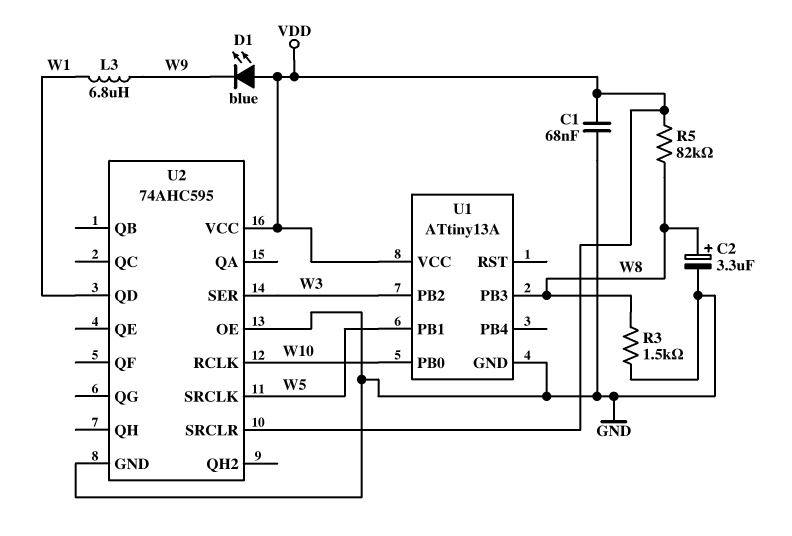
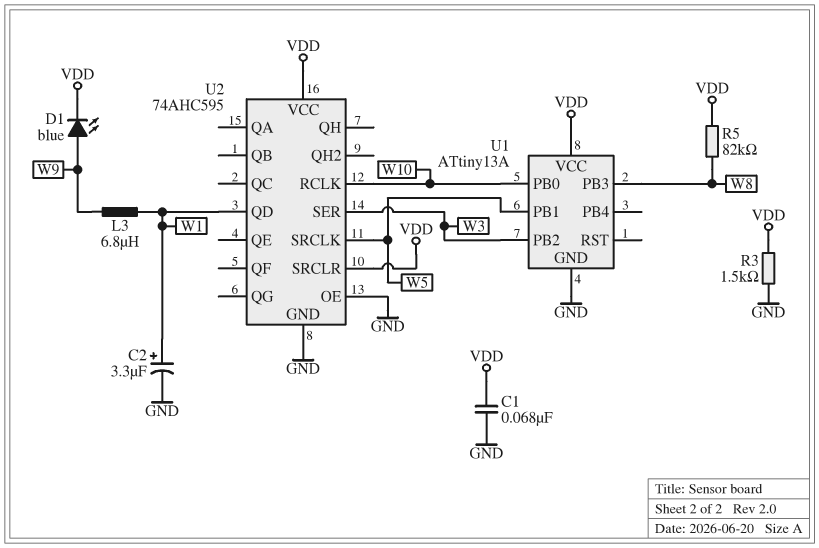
C2: 3.3uF (plus W8, minus GND) -> 3.3uF (plus W1, minus GND)
D1: LED blue (A VDD, K W9) -> LED blue (A W9, K VDD)
R3: 1.5k (GND, W8) -> 1.5k (GND, VDD)

